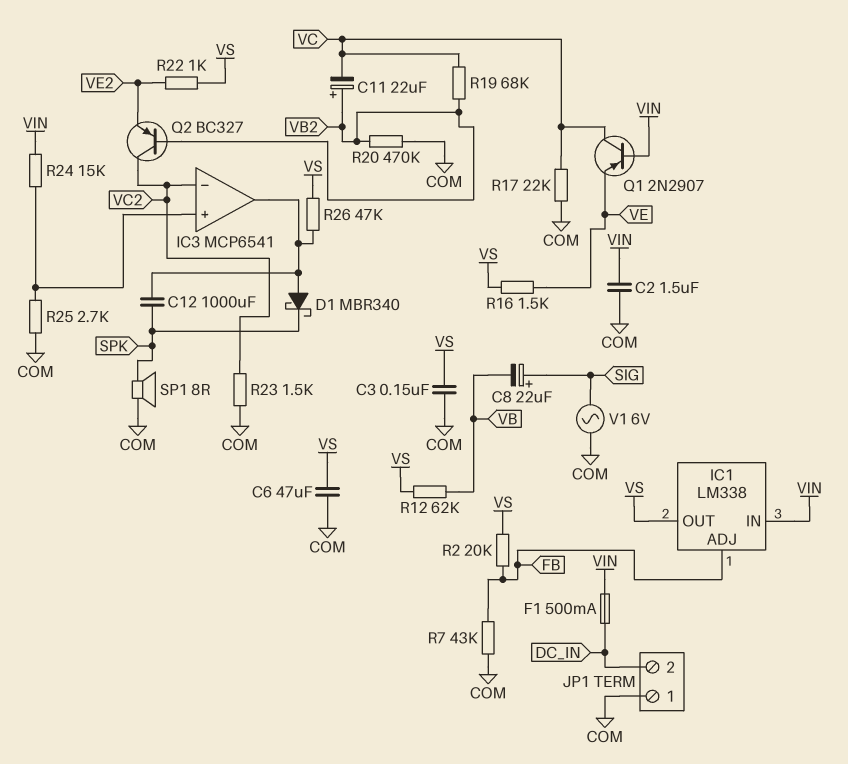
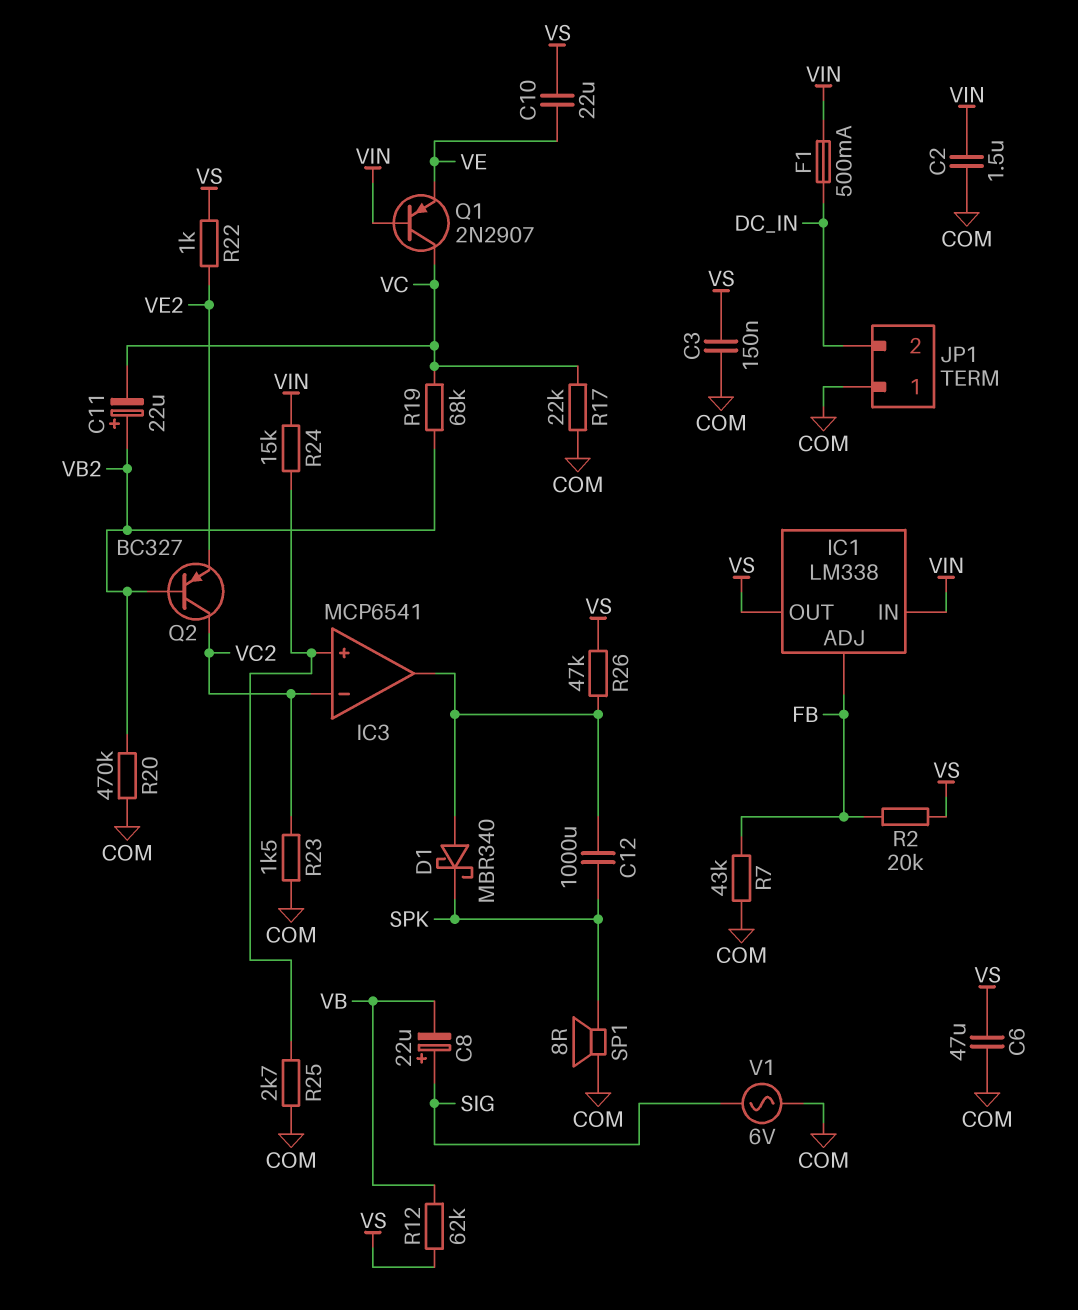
C10: none -> 22uF (VE, VS)
R16: 1.5k (VE, VS) -> none

